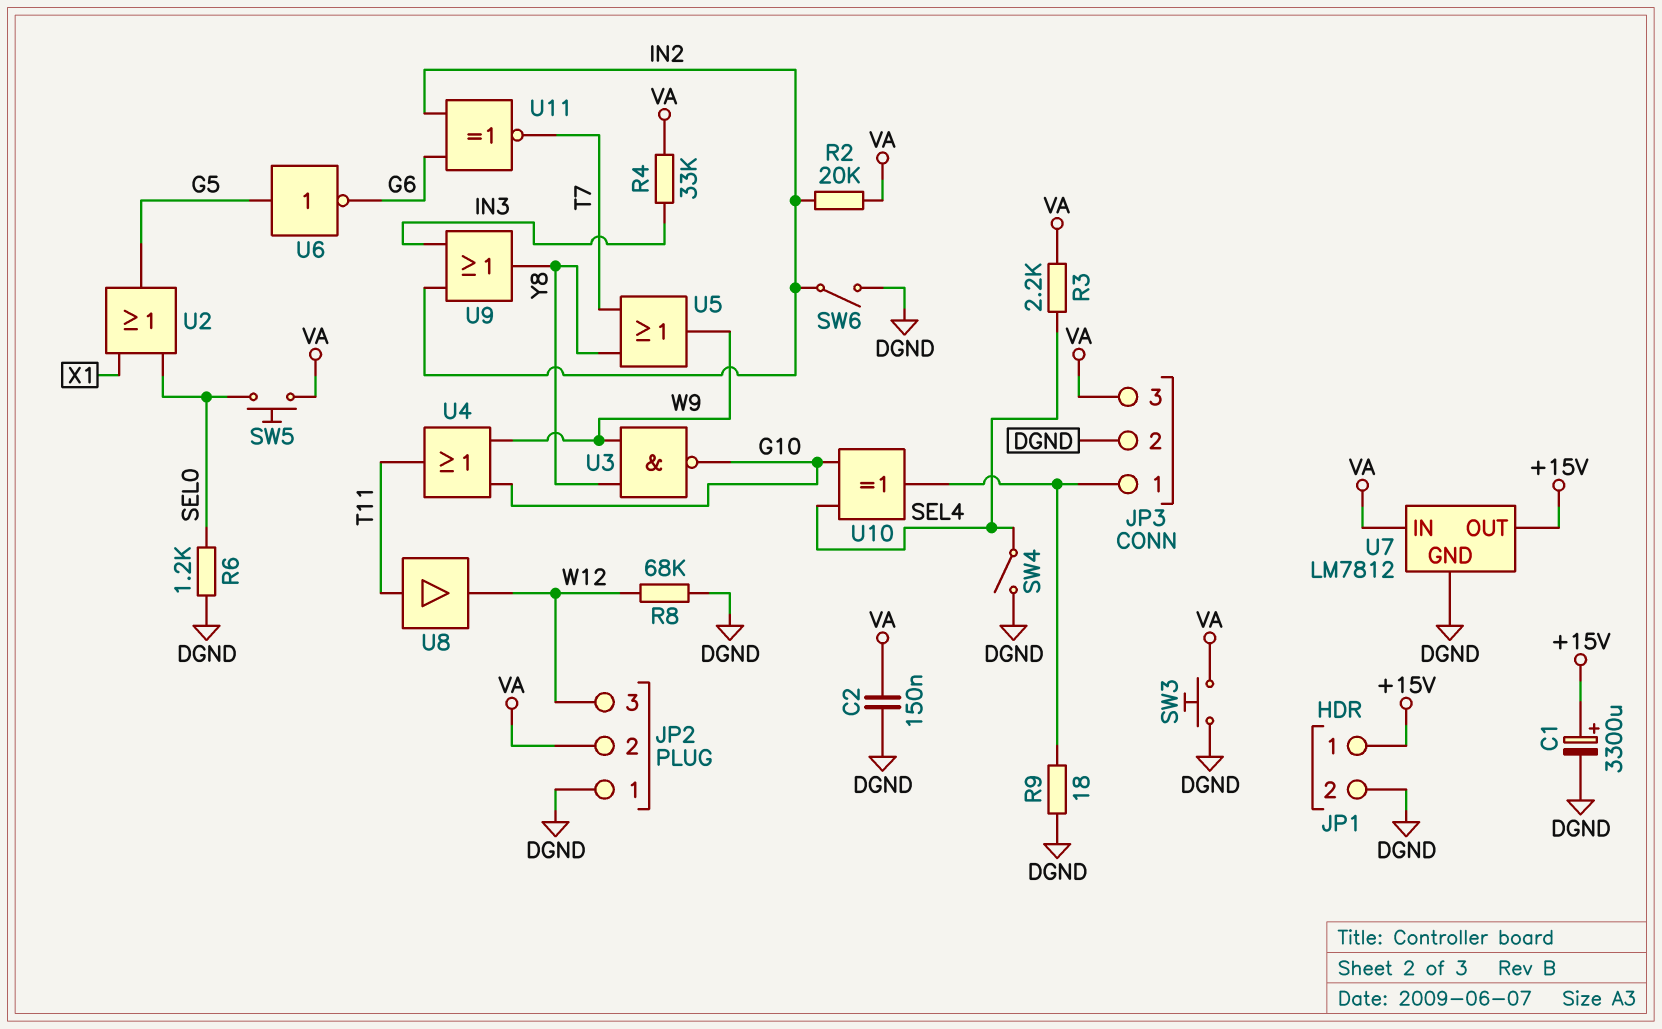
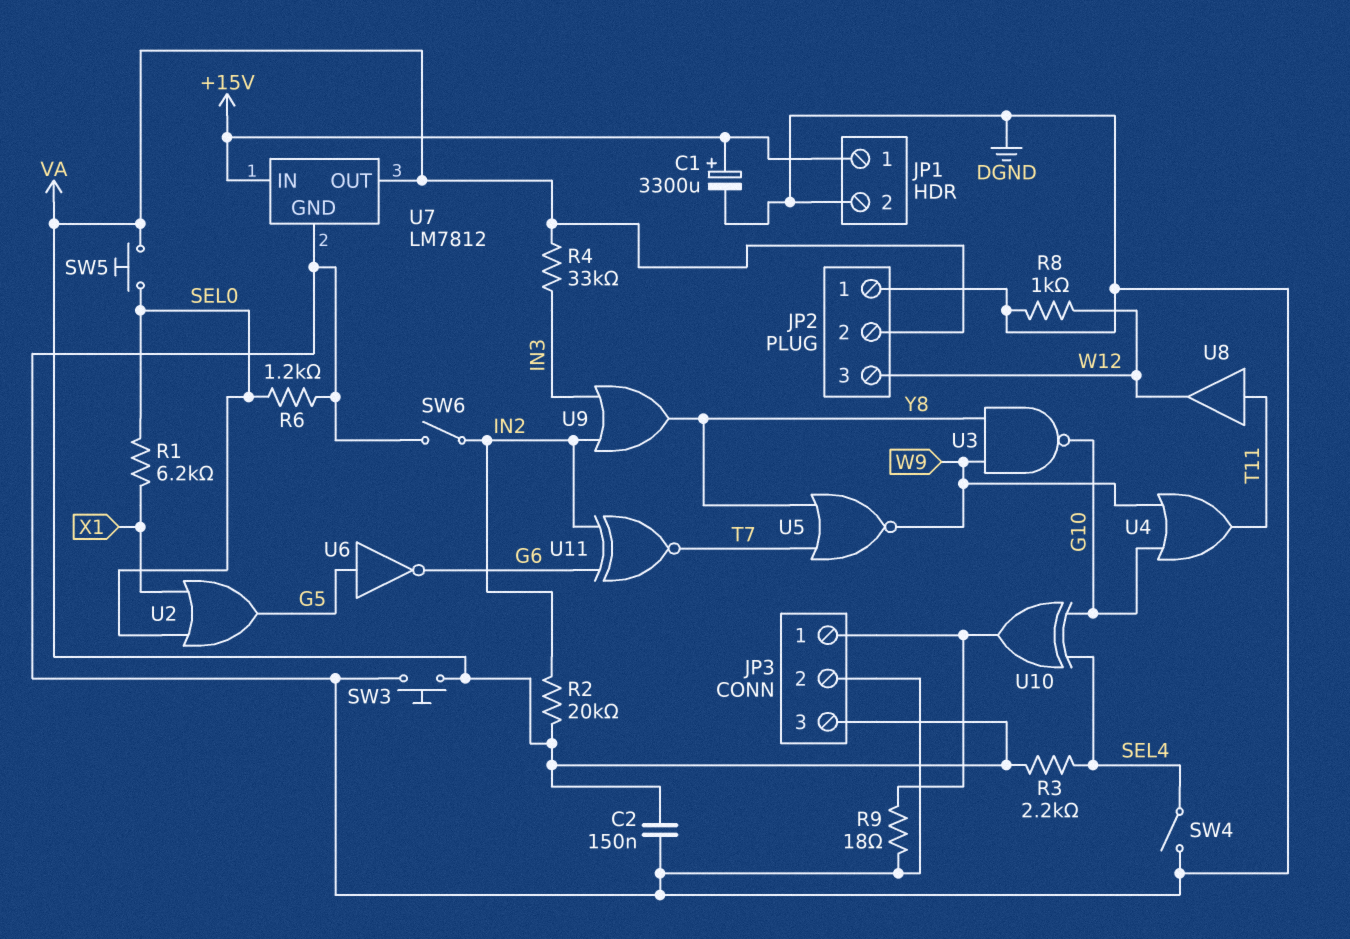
R1: none -> 6.2k (SEL0, X1)
R8: 68k (DGND, W12) -> 1k (DGND, W12)
U5: OR (in T7, in Y8, out W9) -> NOR (in T7, in Y8, out W9)
U7 pin IN: VA -> +15V
U7 pin OUT: +15V -> VA

